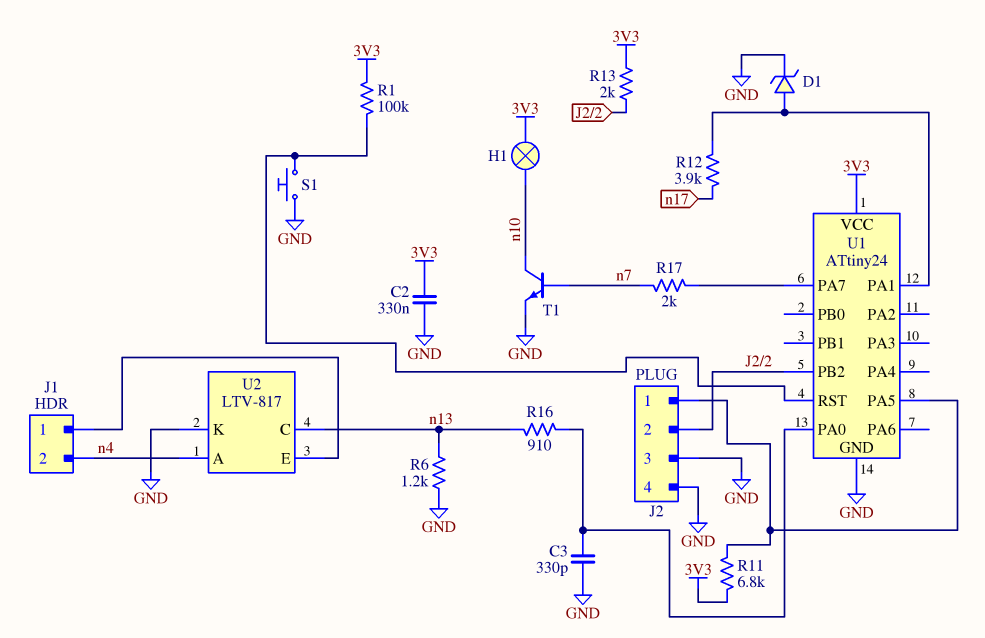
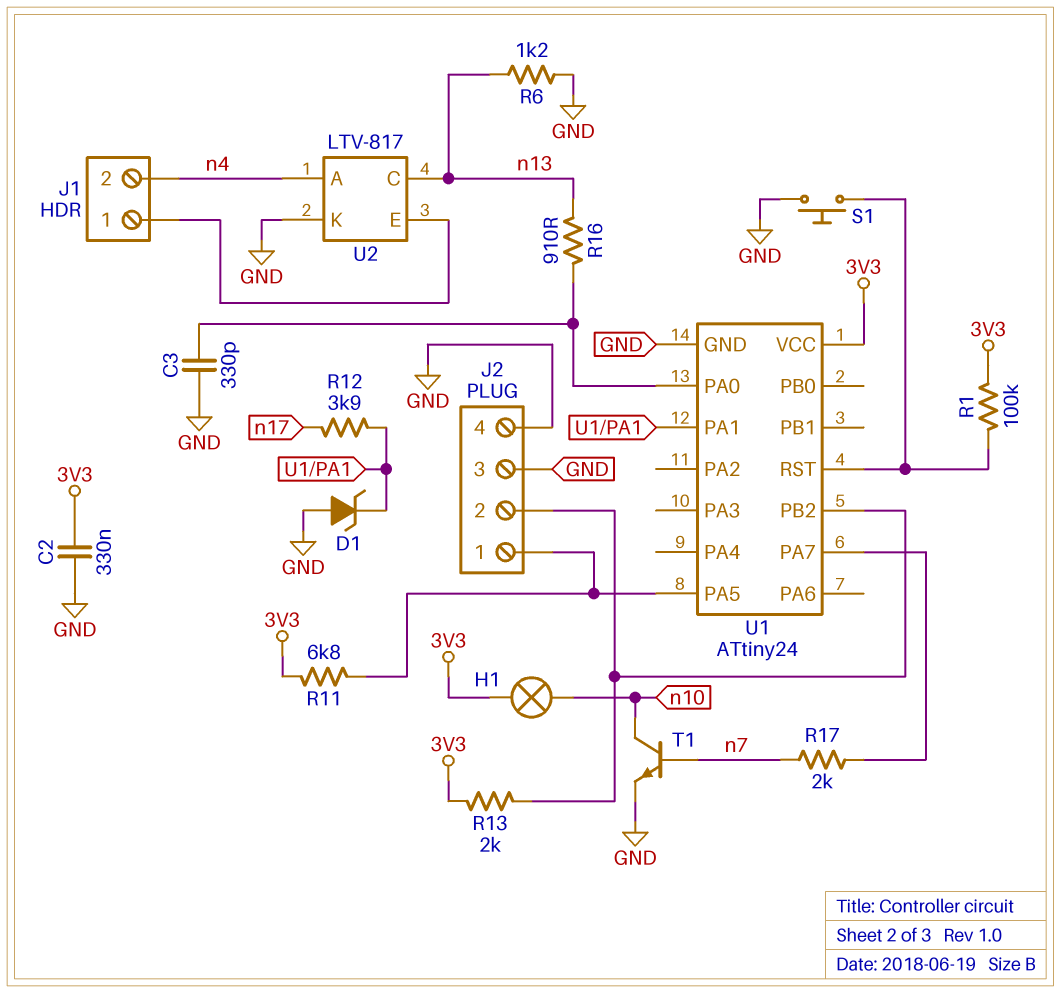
D1: zener (A U1/PA1, K GND) -> zener (A GND, K U1/PA1)

